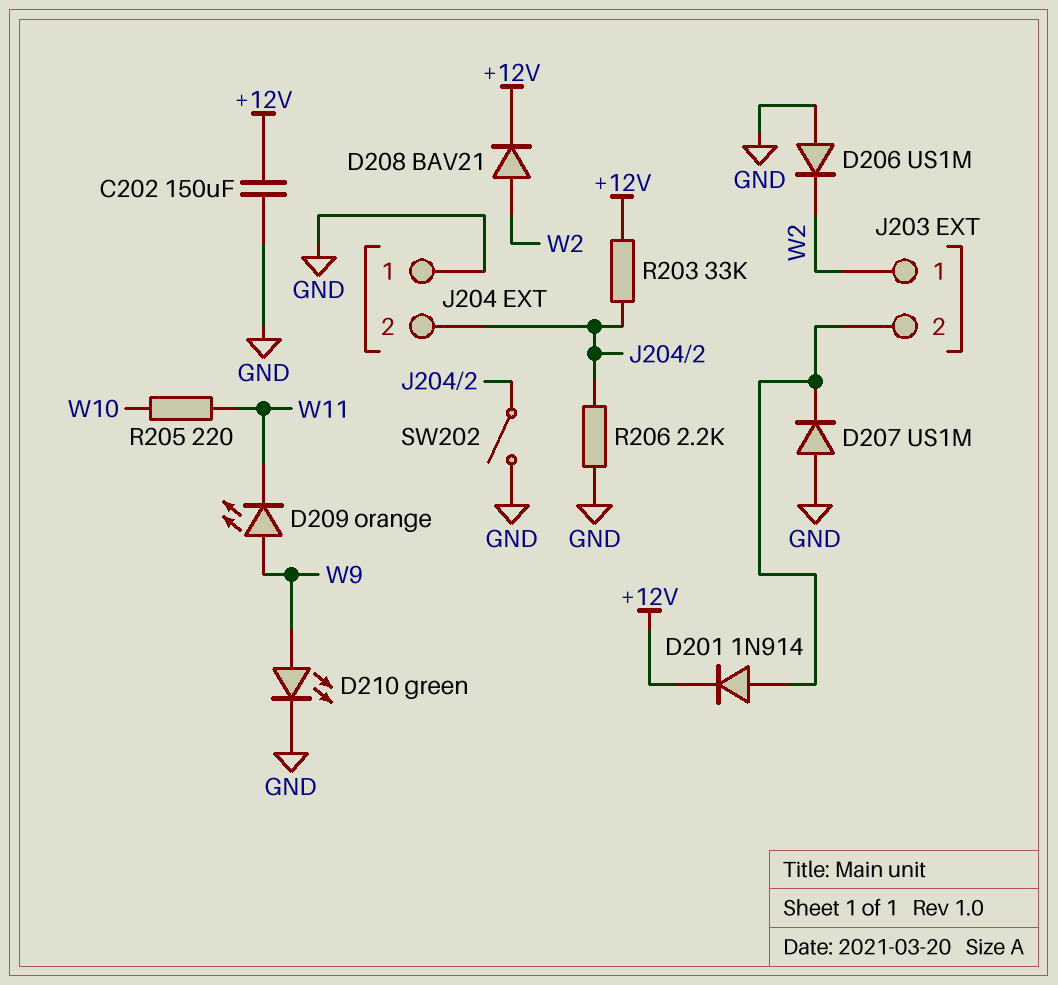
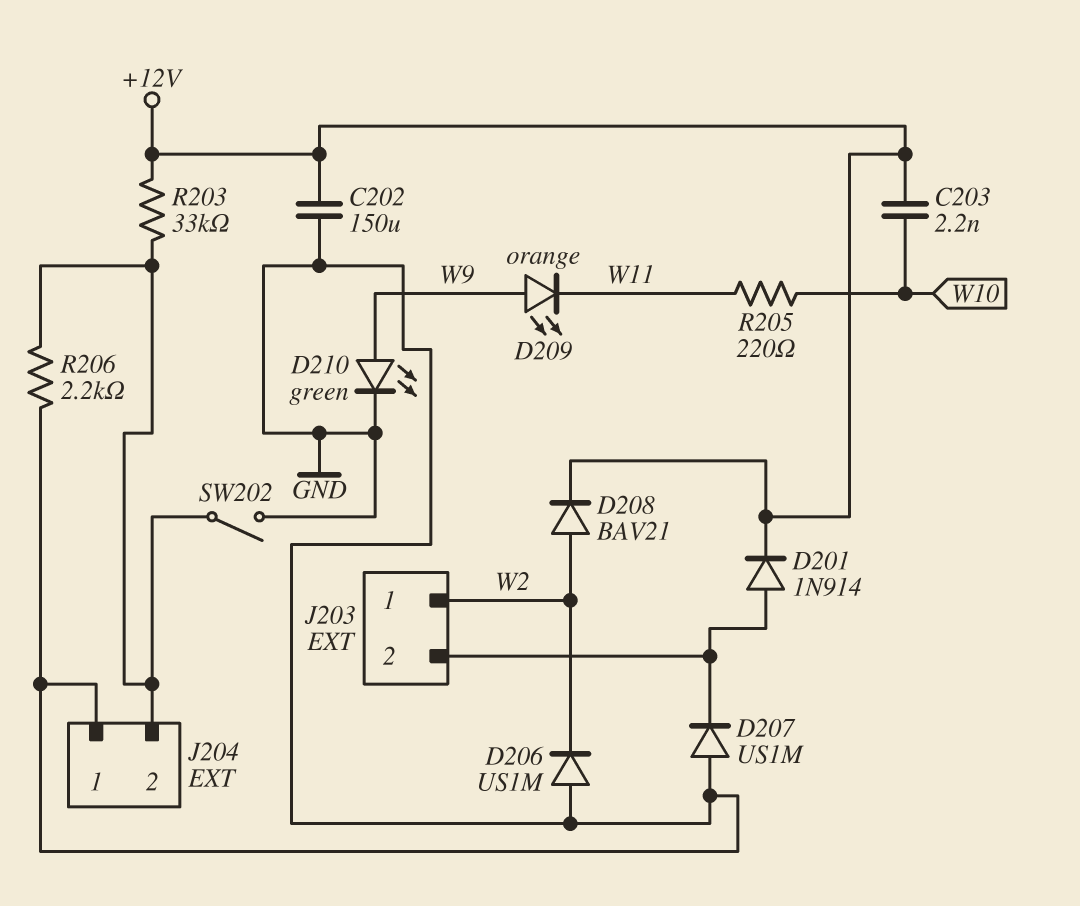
C203: none -> 2.2nF (+12V, W10)

